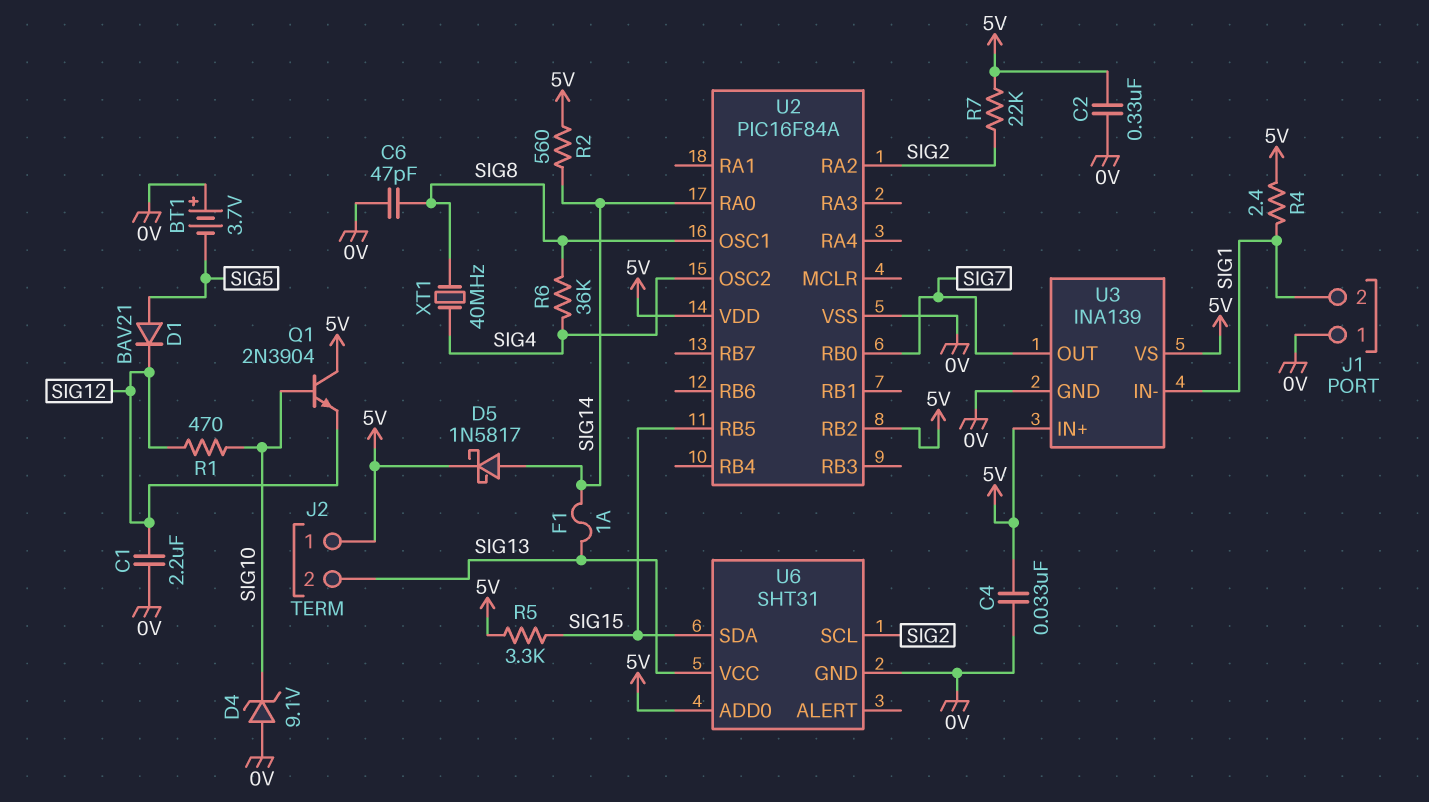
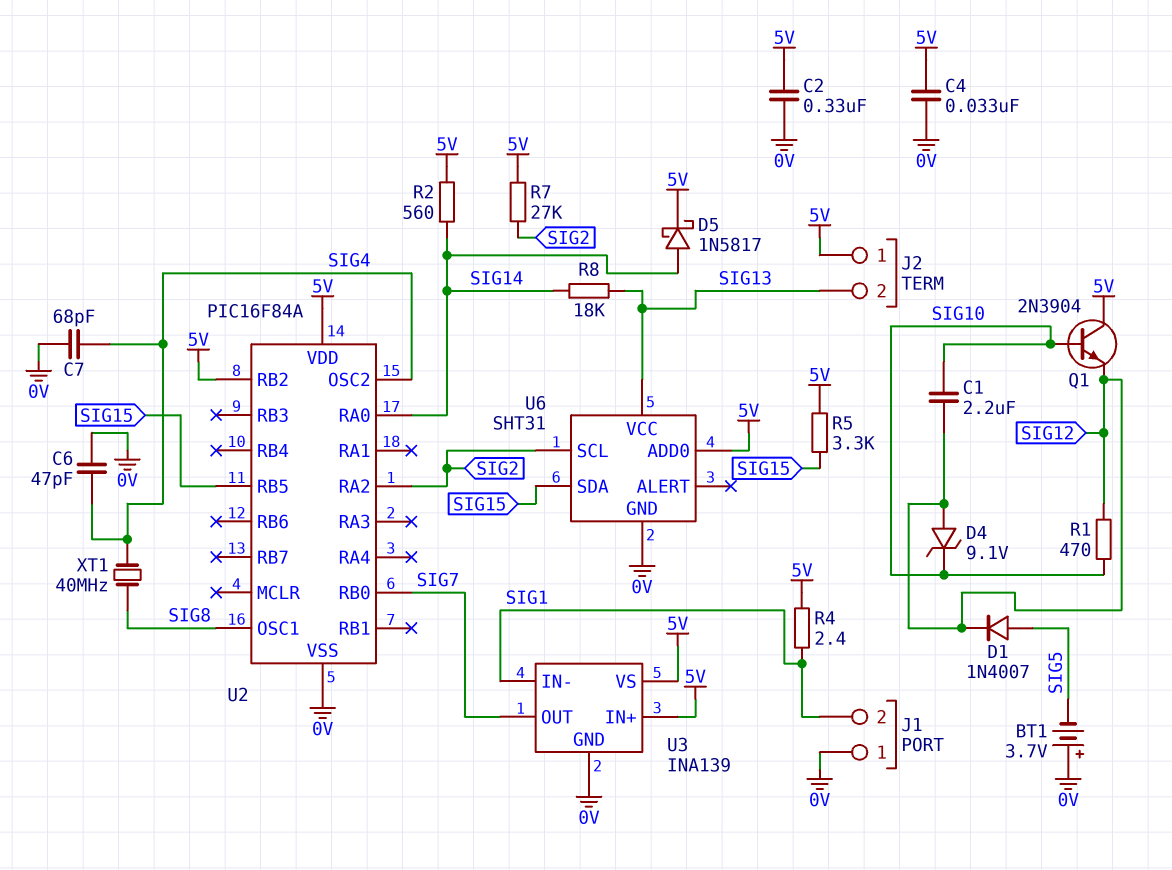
C1: 2.2uF (0V, SIG12) -> 2.2uF (SIG10, SIG12)
C6: 47pF (0V, SIG8) -> 47pF (0V, SIG4)
C7: none -> 68pF (0V, SIG4)
D1: diode BAV21 (A SIG5, K SIG12) -> diode 1N4007 (A SIG5, K SIG12)
D4: zener 9.1V (A 0V, K SIG10) -> zener 9.1V (A SIG12, K SIG10)
F1: 1A (SIG13, SIG14) -> none
R6: 36k (SIG4, SIG8) -> none
R7: 22k (5V, SIG2) -> 27k (5V, SIG2)
R8: none -> 18k (SIG13, SIG14)

